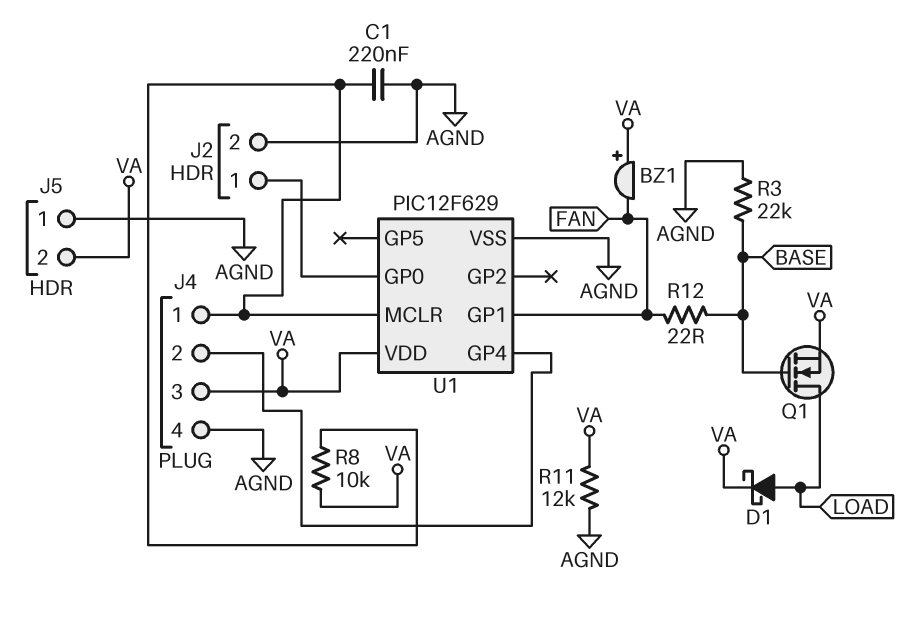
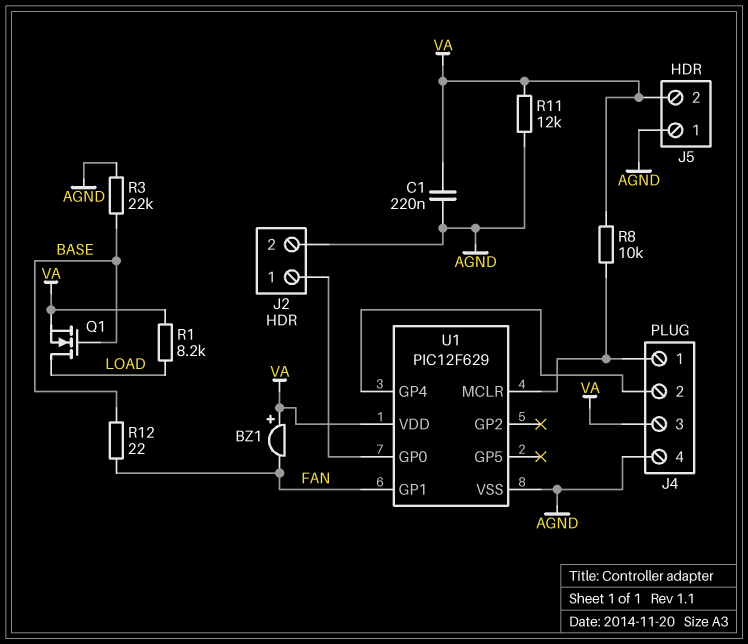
C1: 220nF (AGND, J4/1) -> 220nF (AGND, VA)
D1: schottky (A LOAD, K VA) -> none
R1: none -> 8.2k (LOAD, VA)

